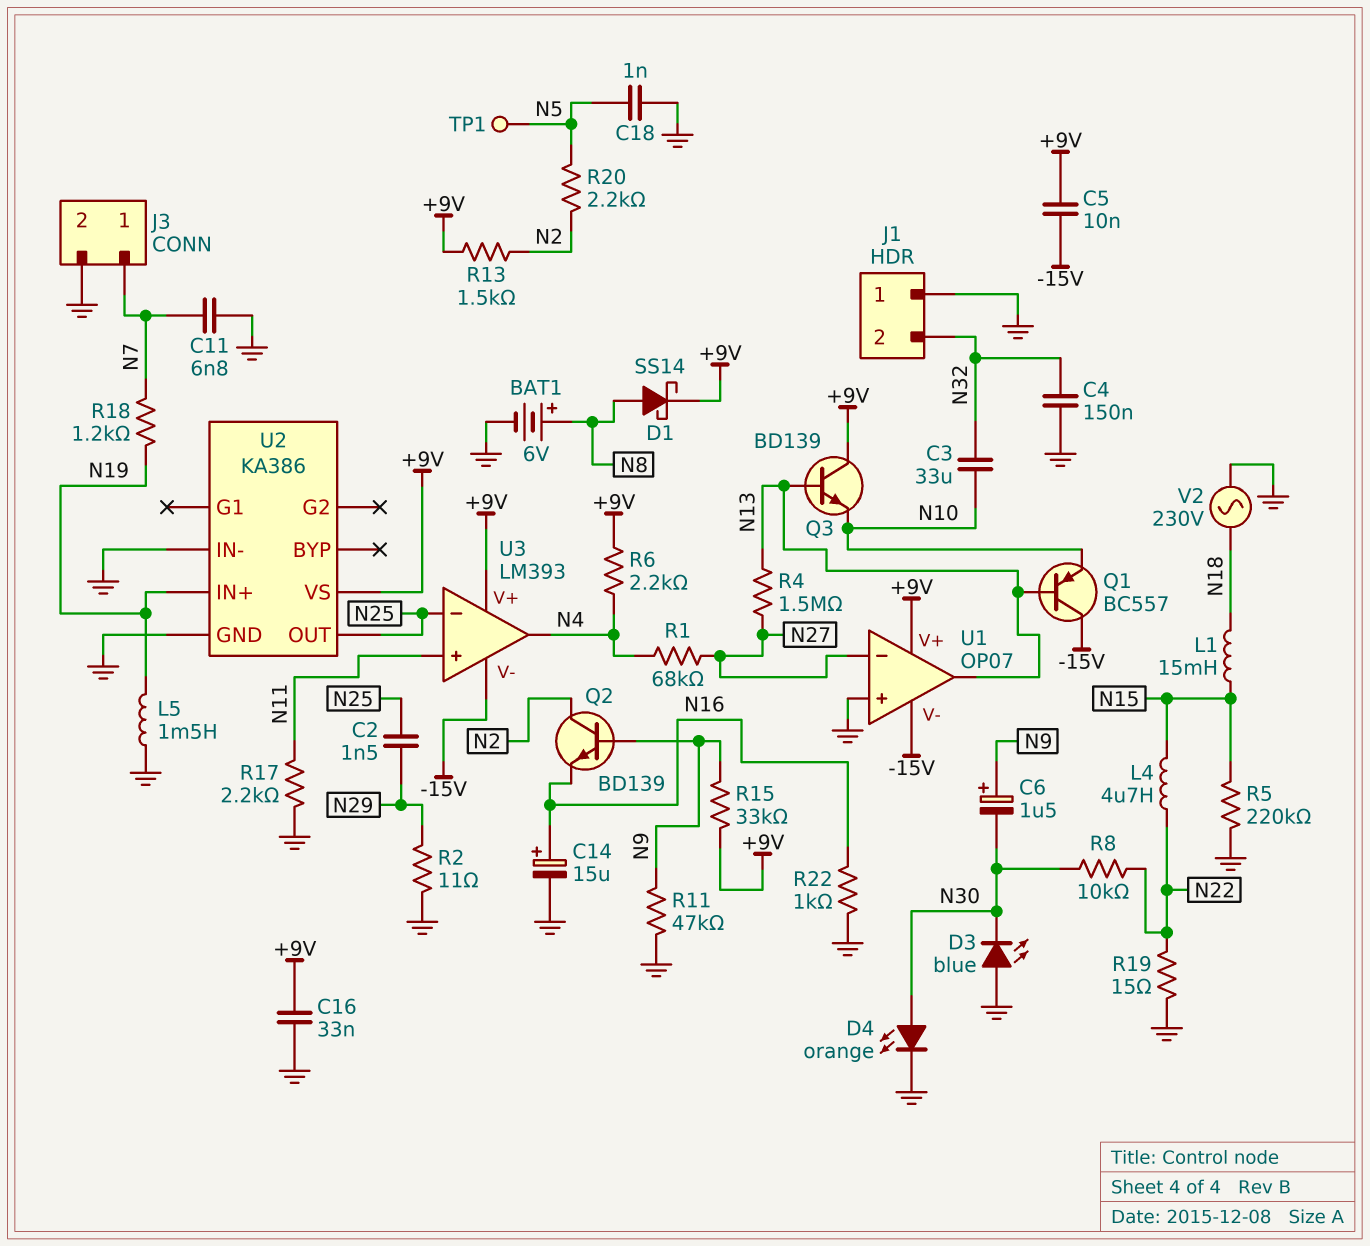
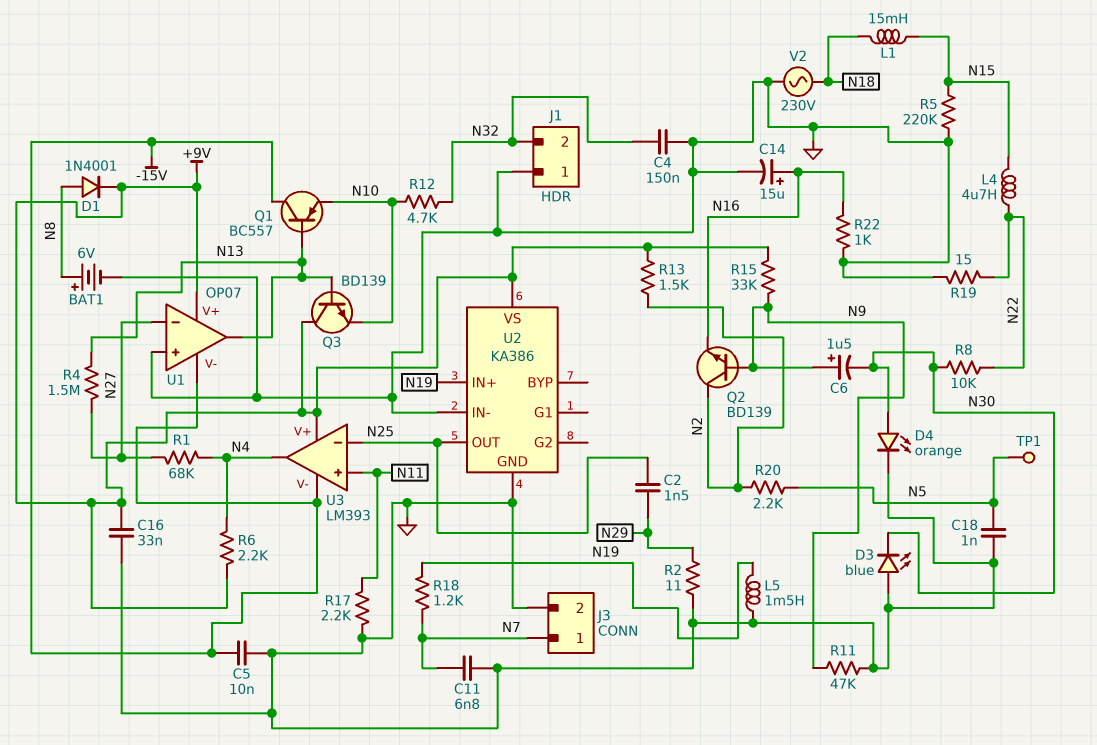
C3: 33uF (N10, N32) -> none
C5: 10nF (+9V, -15V) -> 10nF (-15V, GND)
D1: schottky SS14 (A N8, K +9V) -> diode 1N4001 (A N8, K +9V)
R12: none -> 4.7k (N10, N32)

